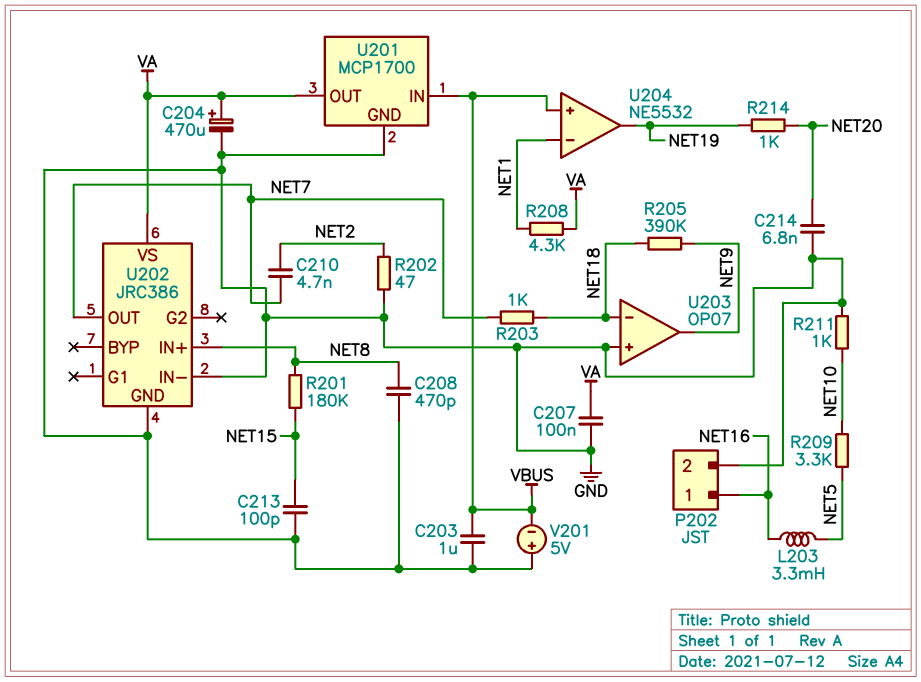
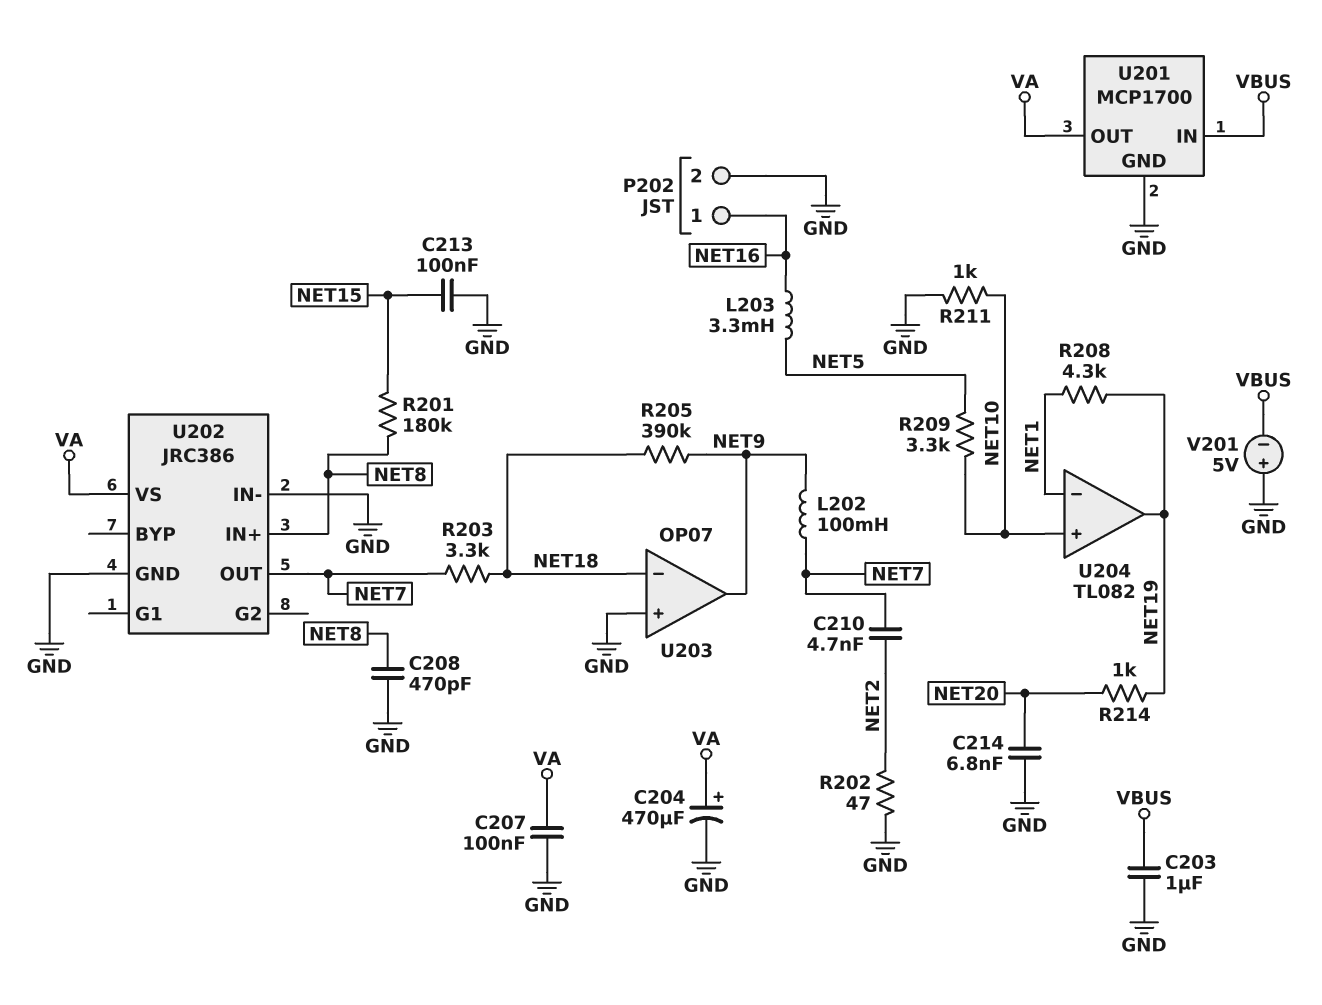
C213: 100pF (GND, NET15) -> 100nF (GND, NET15)
L202: none -> 100mH (NET7, NET9)
R203: 1k (NET7, NET18) -> 3.3k (NET7, NET18)
R208: 4.3k (NET1, VA) -> 4.3k (NET1, NET19)
U204: NE5532 -> TL082
U204 pin in+: VBUS -> NET10

